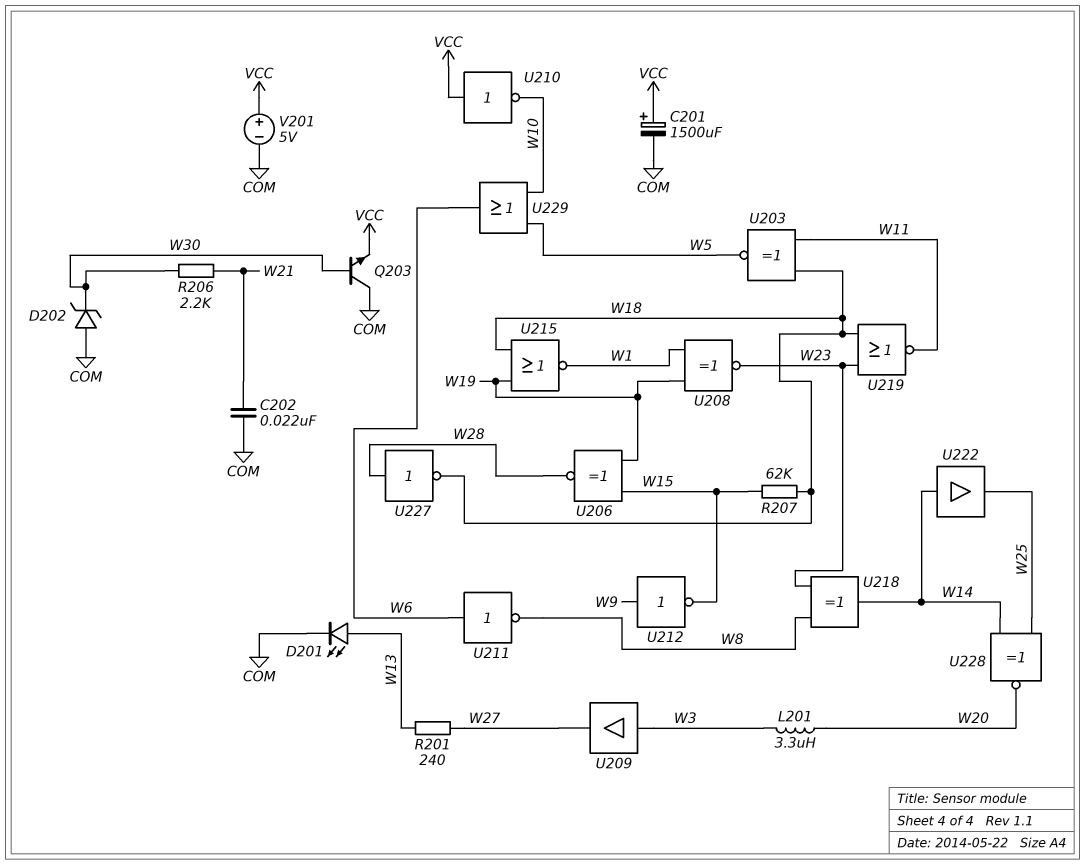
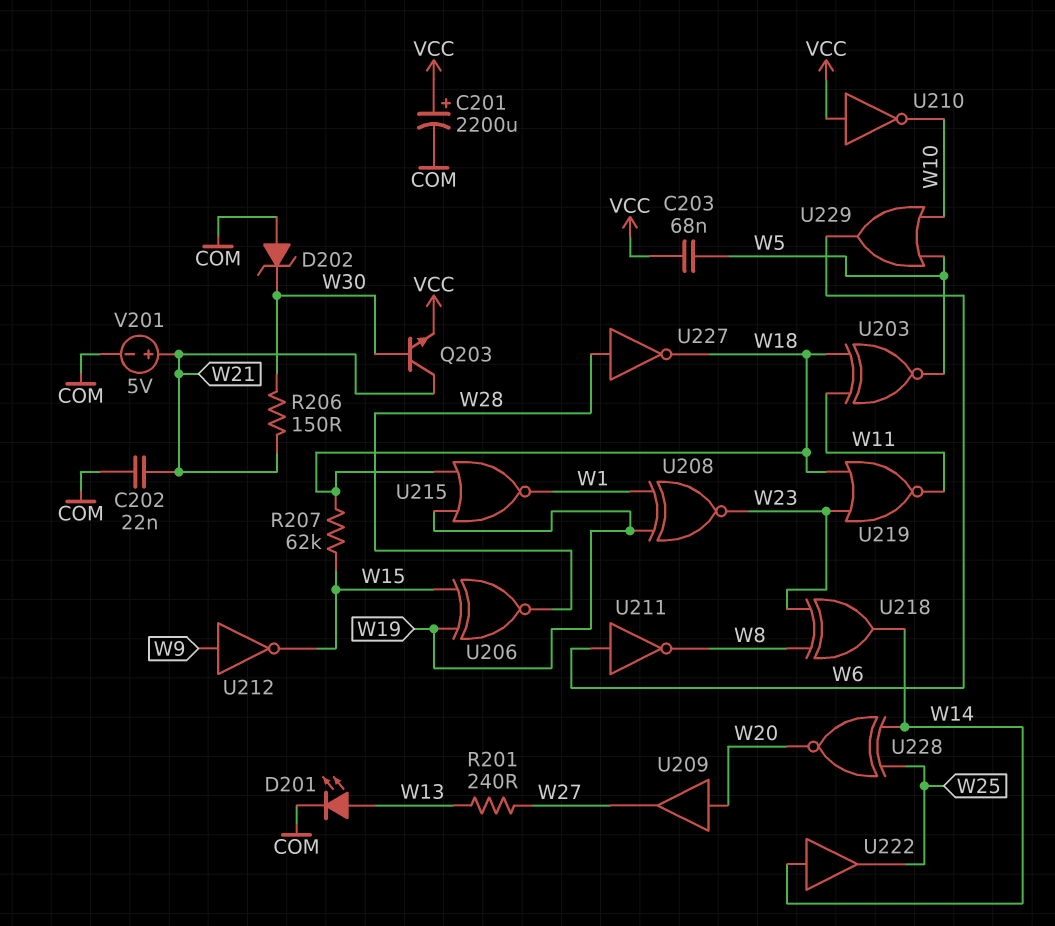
C201: 1500uF (plus VCC, minus COM) -> 2200uF (plus VCC, minus COM)
C203: none -> 68nF (VCC, W5)
L201: 3.3uH (W3, W20) -> none
Q203: NPN (B W30, C COM, E VCC) -> NPN (B W30, C W21, E VCC)
R206: 2.2k (W21, W30) -> 150 (W21, W30)
U209: buffer (in W3, out W27) -> buffer (in W20, out W27)
V201: 5V (plus VCC, minus COM) -> 5V (plus W21, minus COM)

